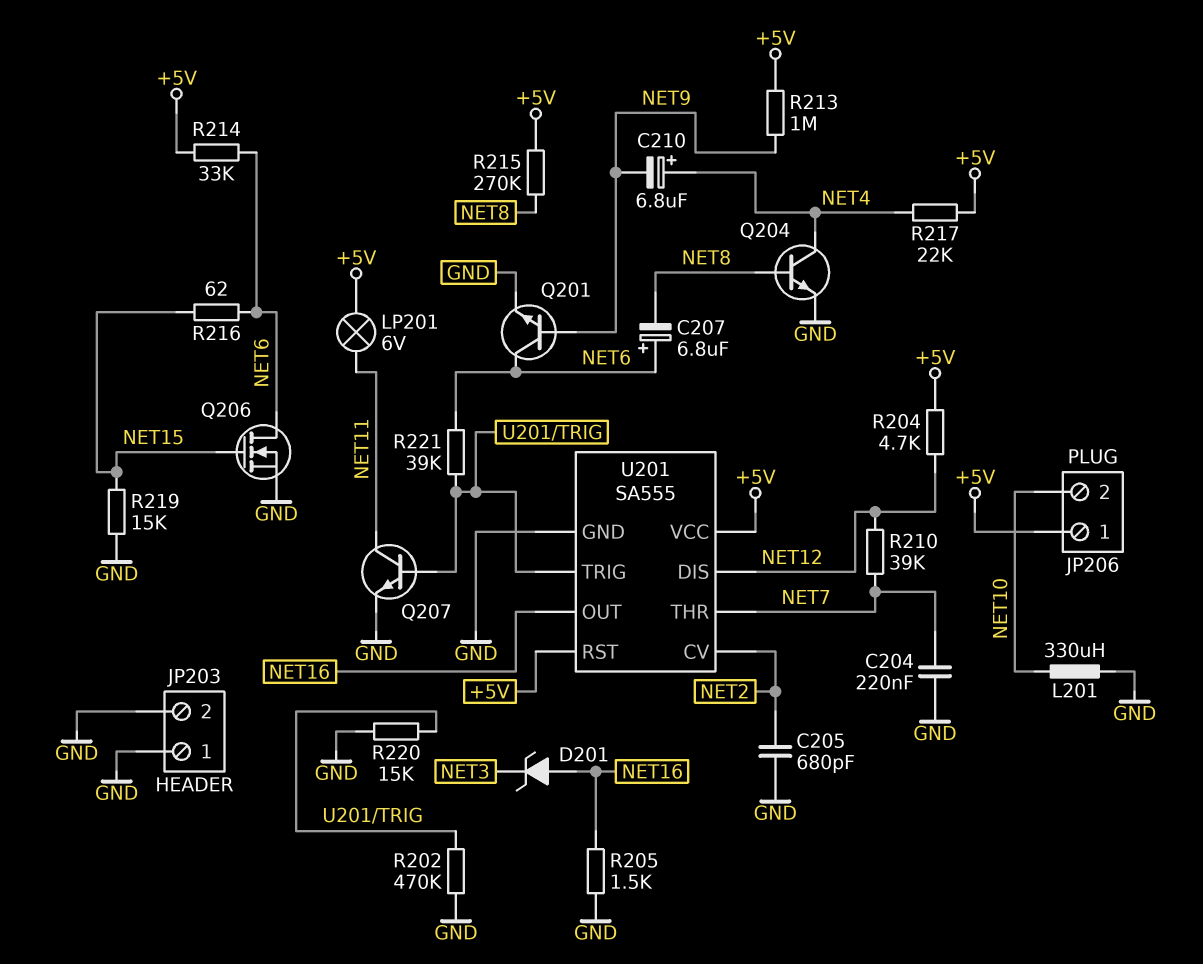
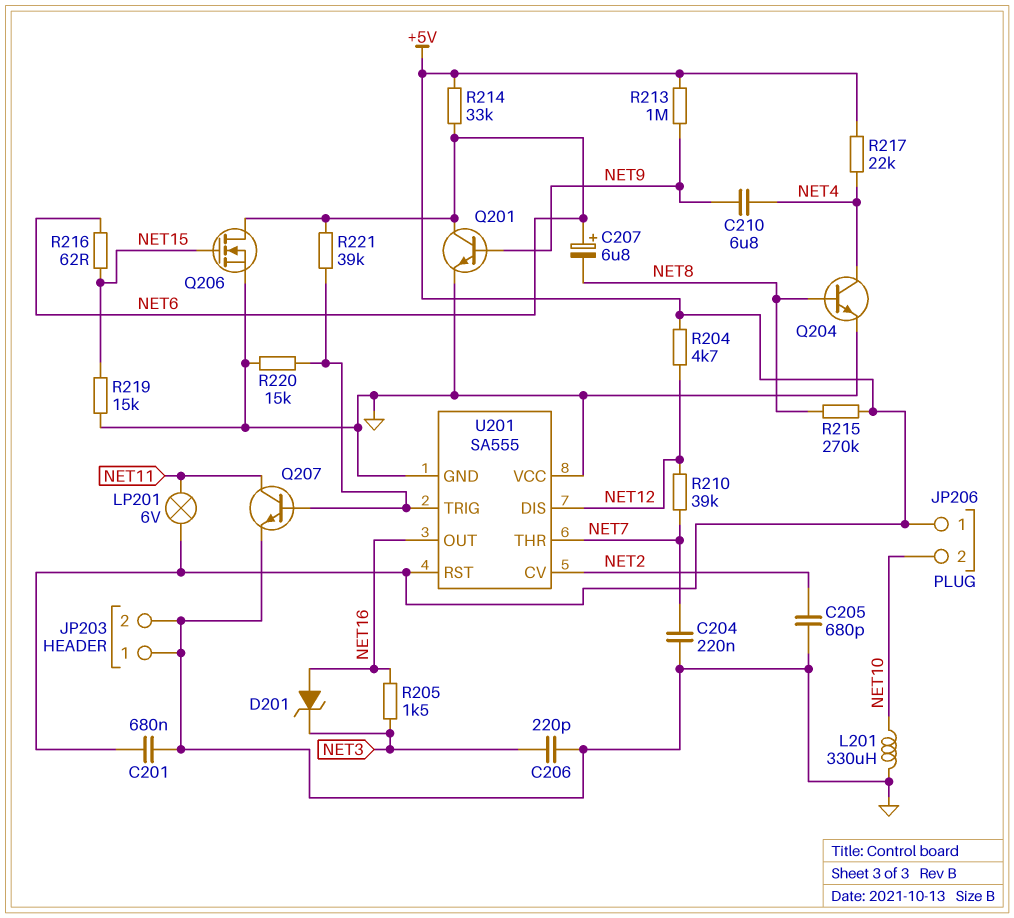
C201: none -> 680nF (+5V, GND)
C206: none -> 220pF (GND, NET3)
C210: 6.8uF (plus NET4, minus NET9) -> 6.8uF (NET4, NET9)
R202: 470k (GND, U201/TRIG) -> none
R205: 1.5k (GND, NET16) -> 1.5k (NET3, NET16)
U201 pin VCC: +5V -> GND

